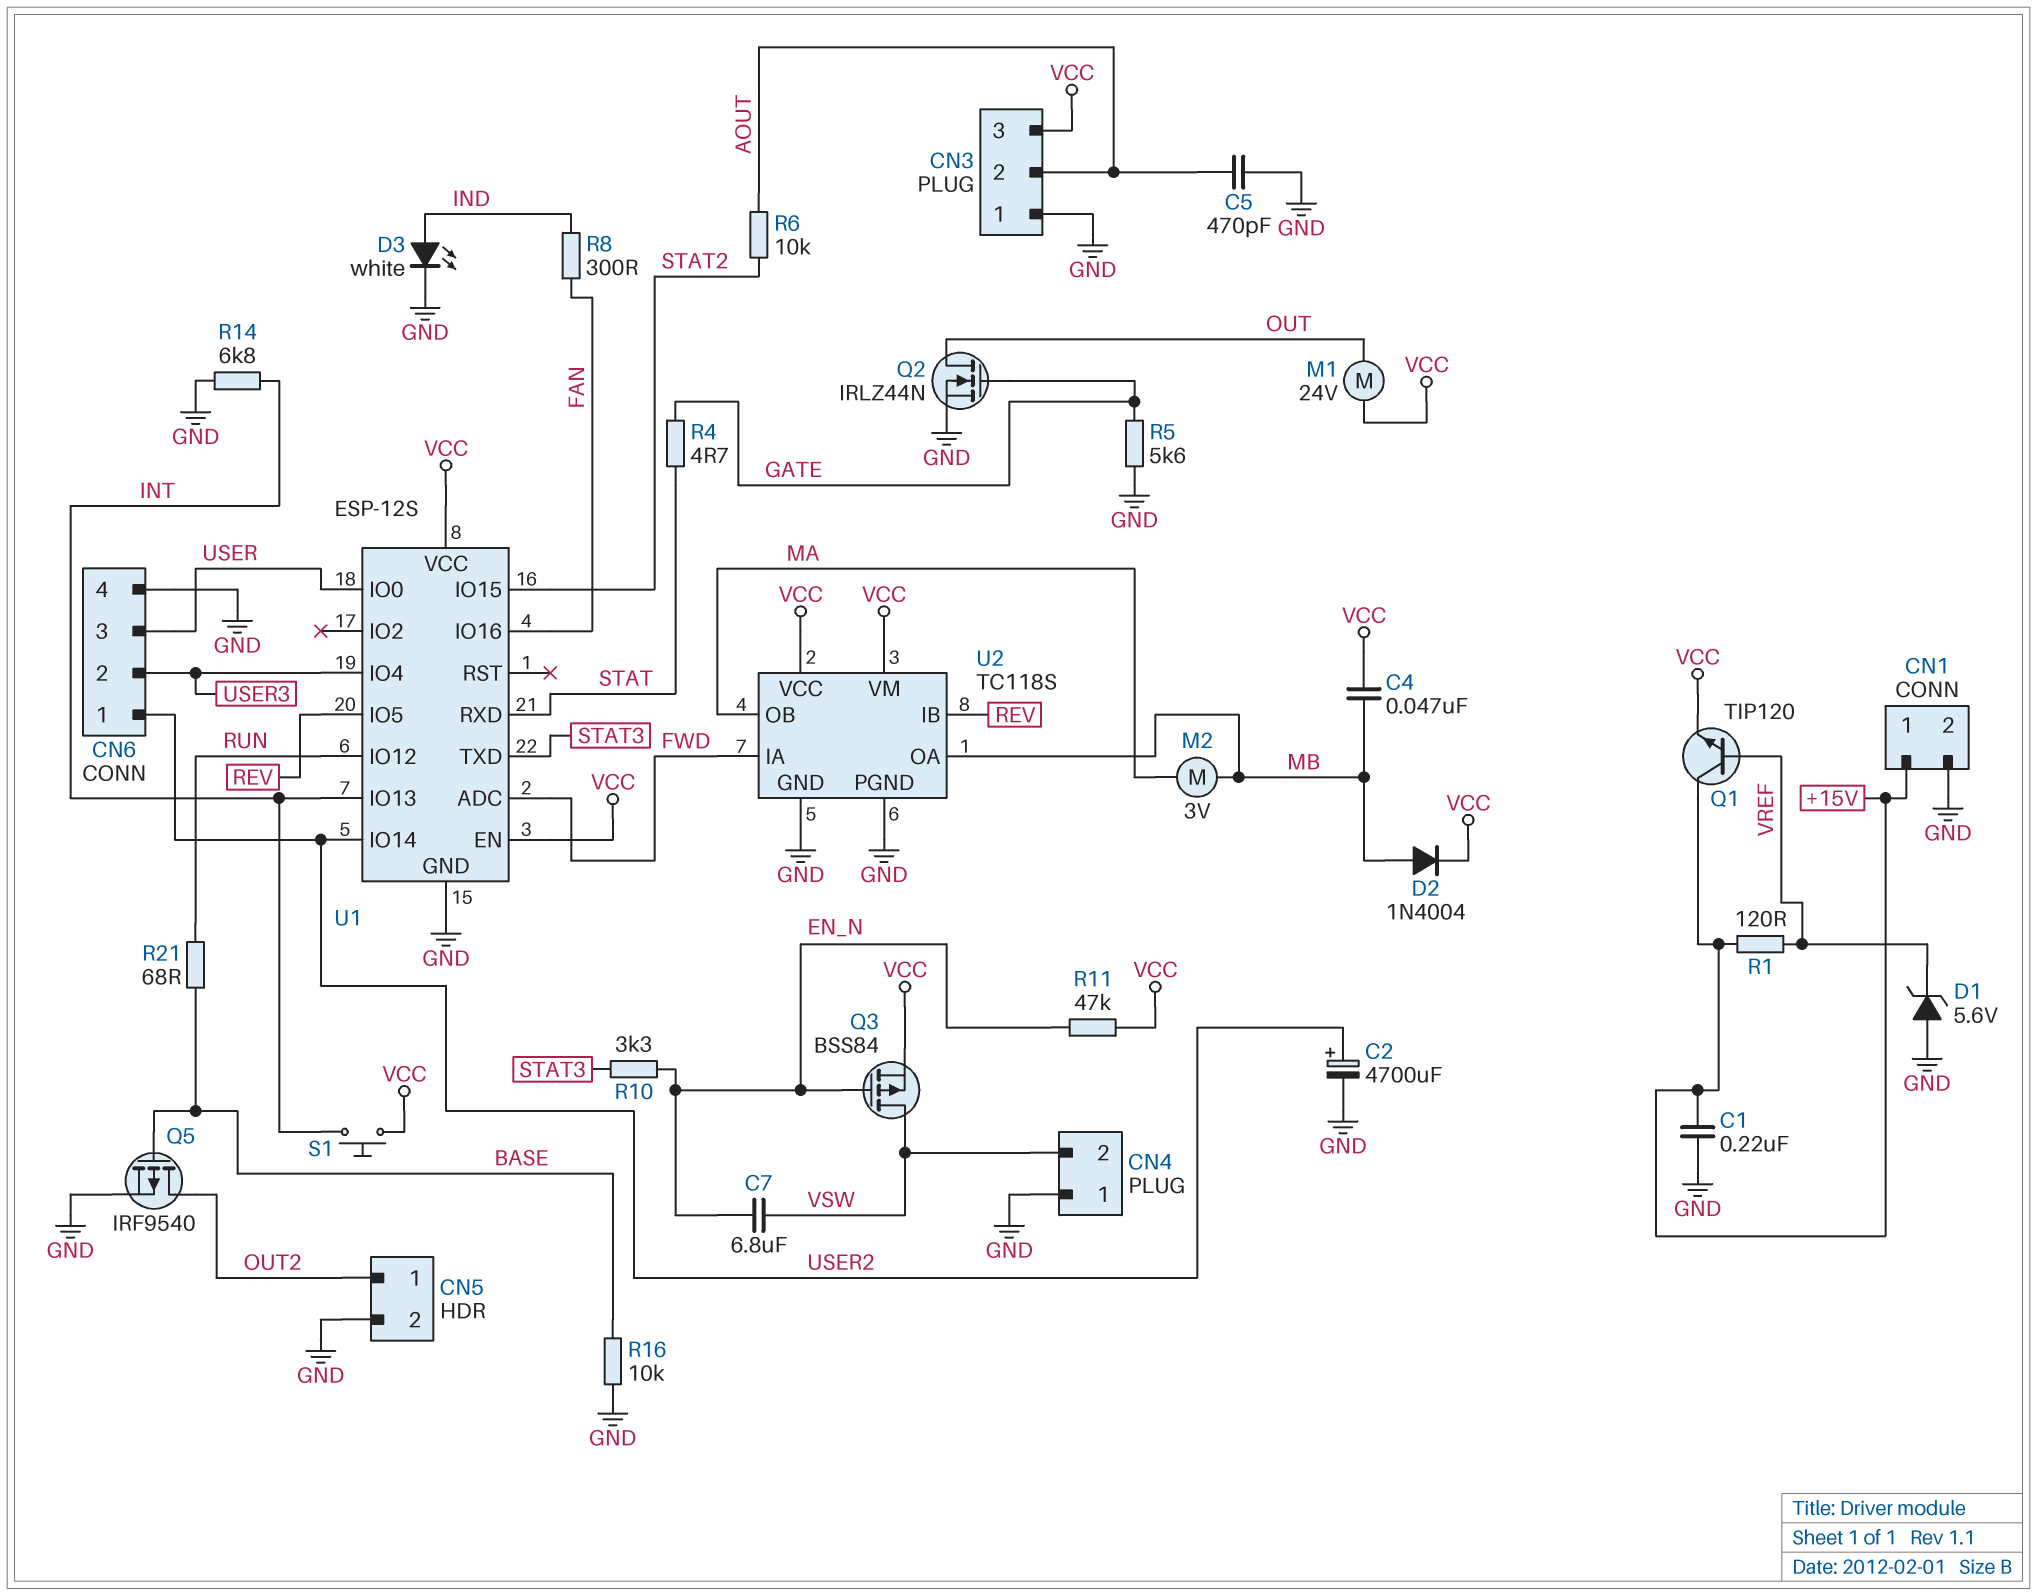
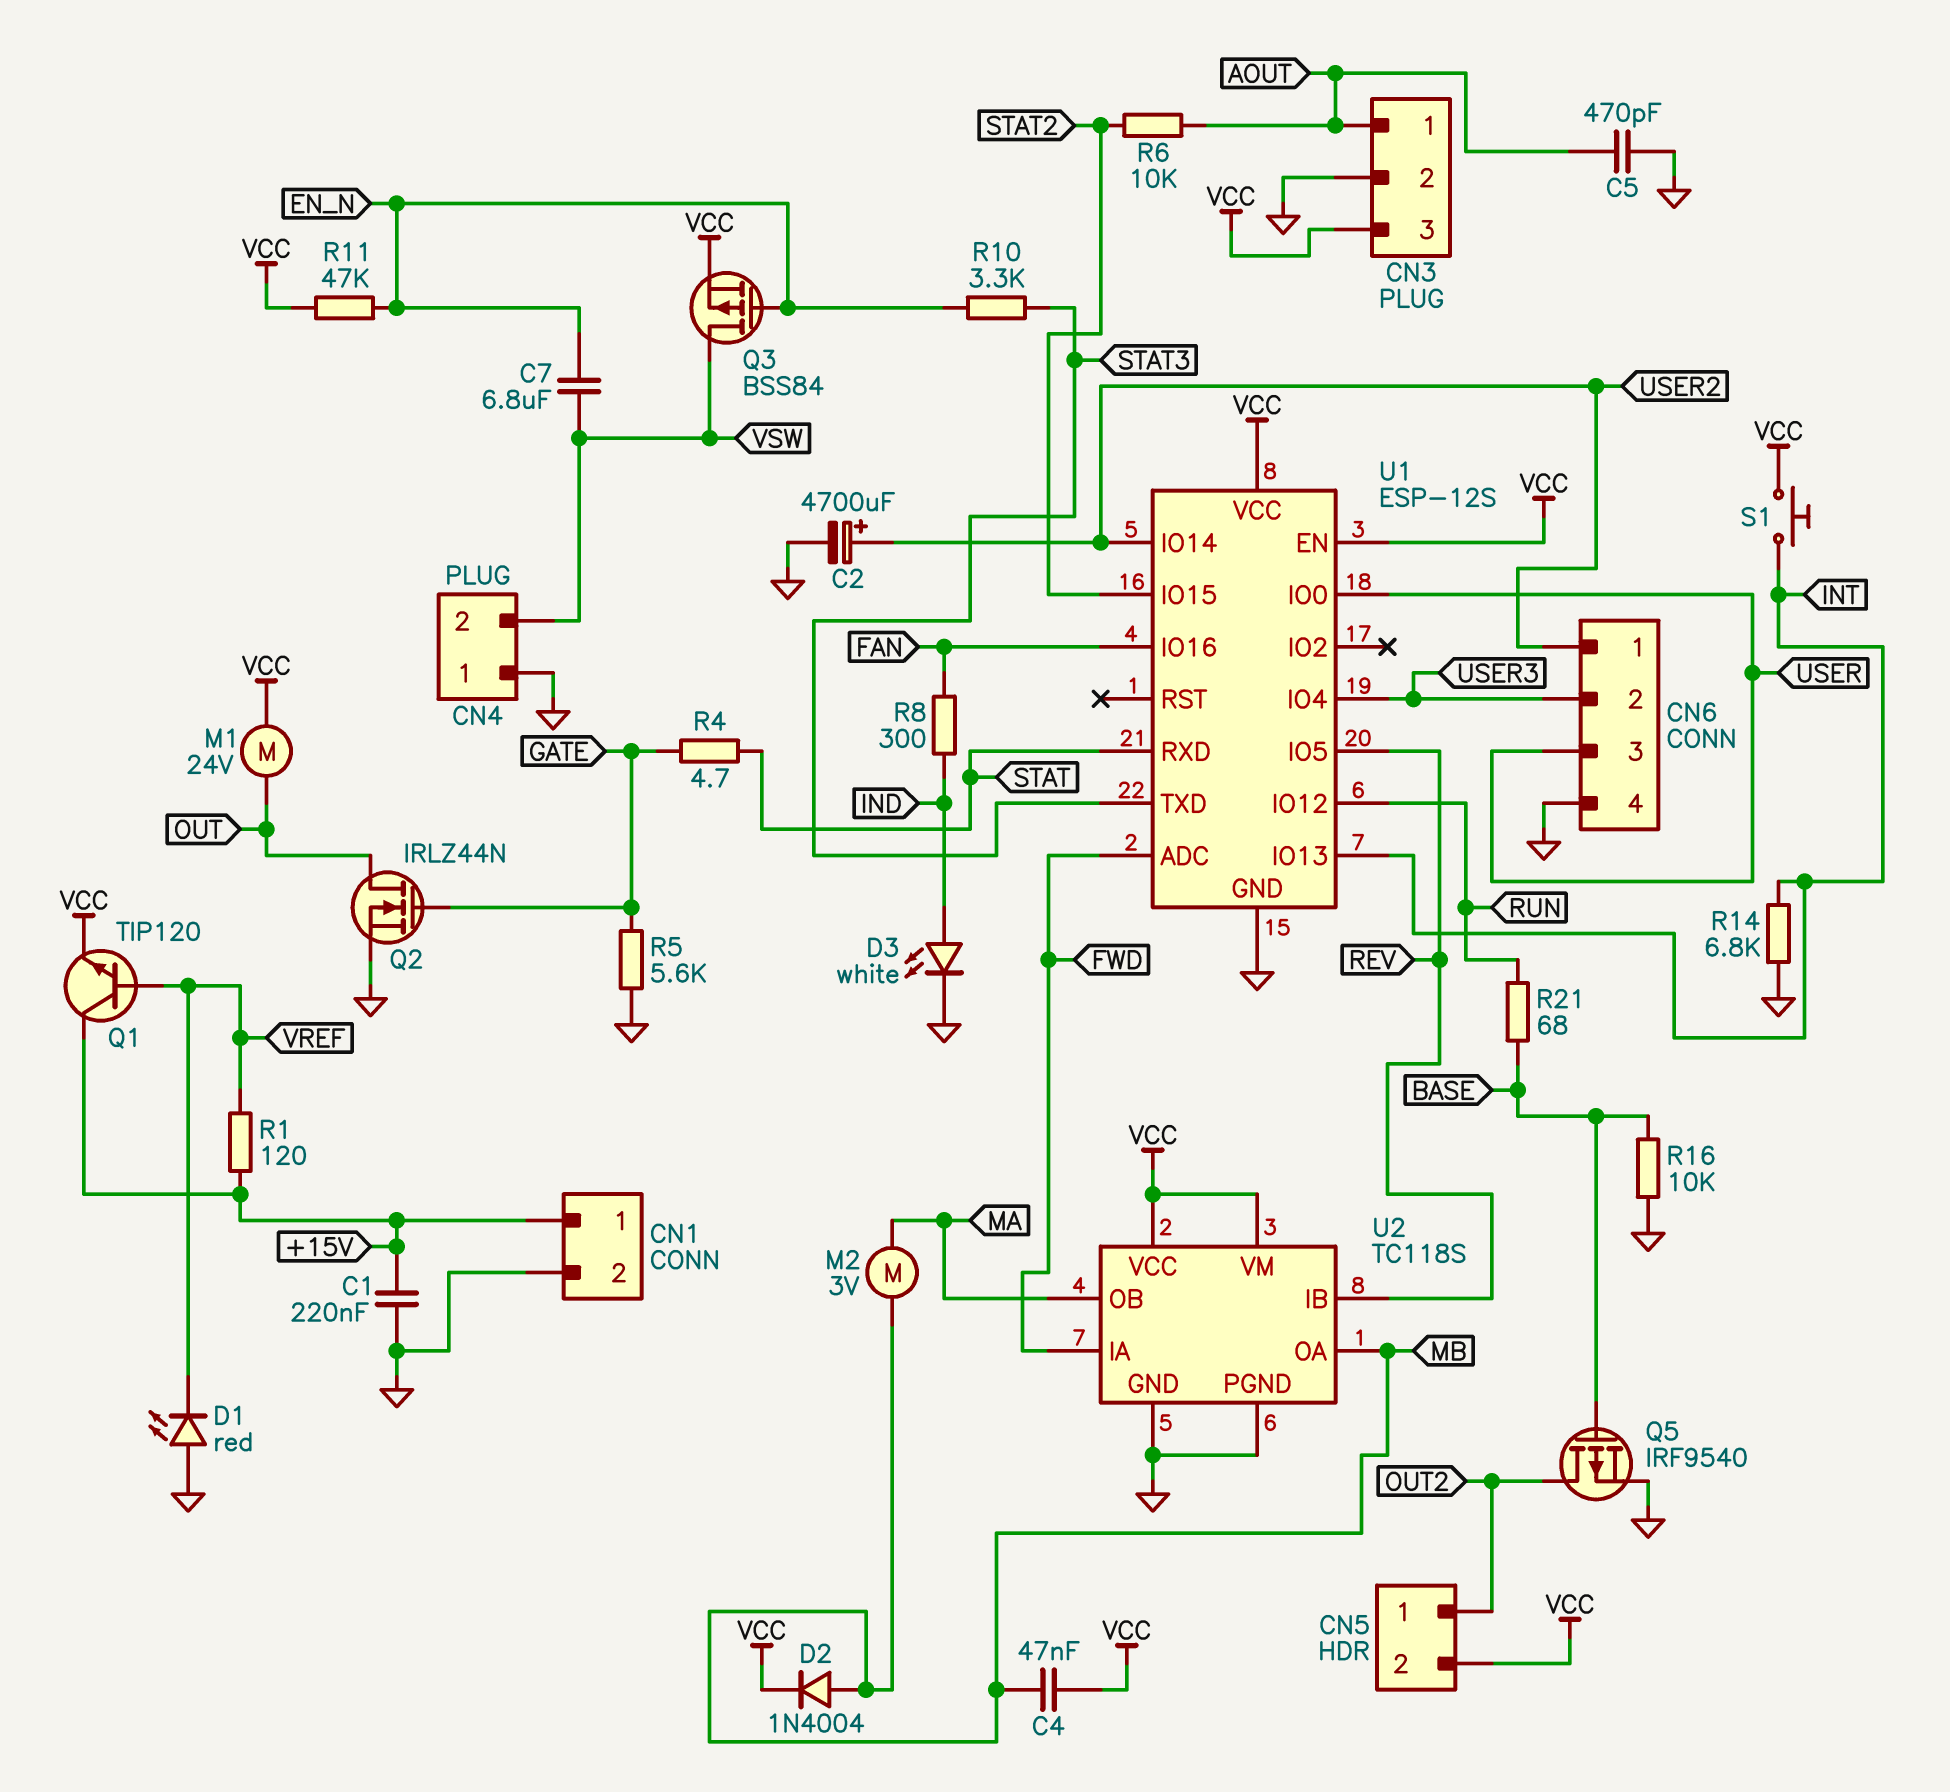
CN3 pin 1: GND -> AOUT
CN3 pin 2: AOUT -> GND
CN5 pin 2: GND -> VCC
D1: zener 5.6V (A GND, K VREF) -> LED red (A GND, K VREF)

